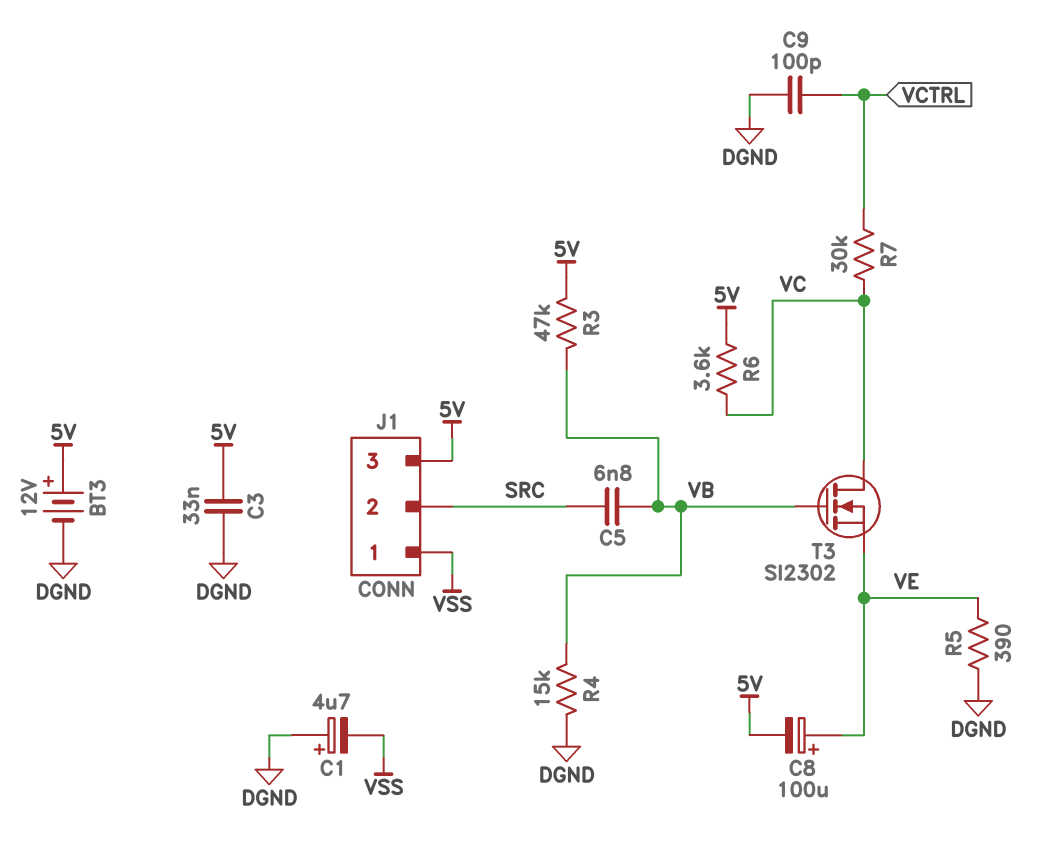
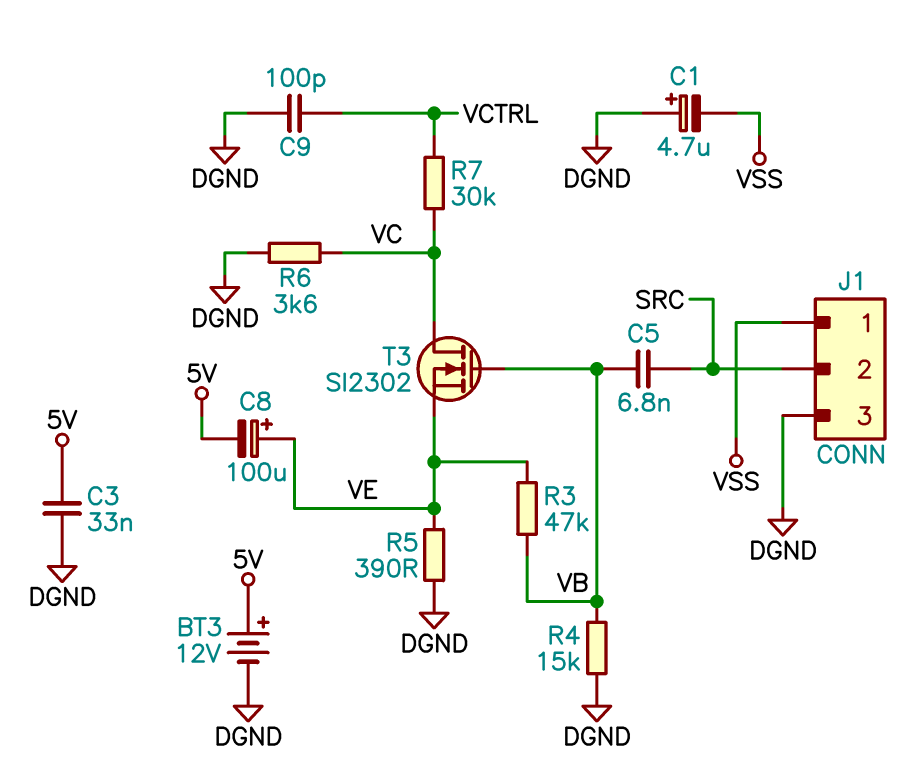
J1 pin 3: 5V -> DGND
R3: 47k (5V, VB) -> 47k (VB, VE)
R6: 3.6k (5V, VC) -> 3.6k (DGND, VC)

